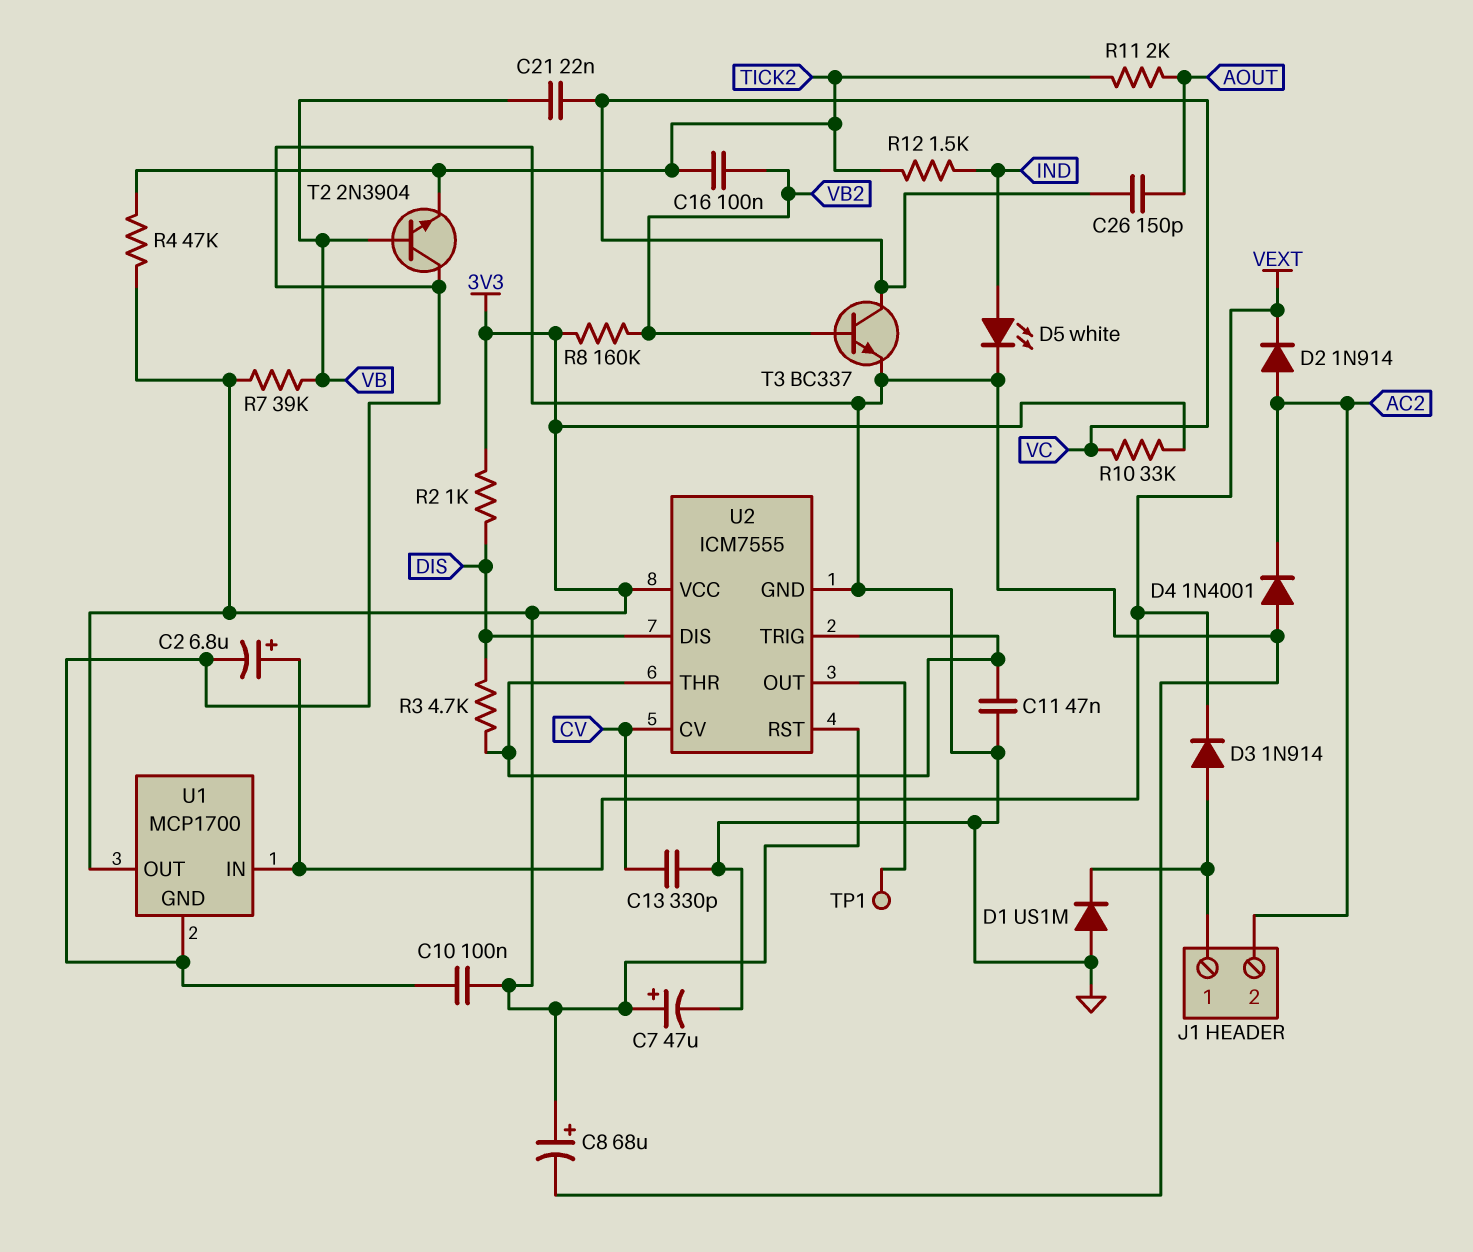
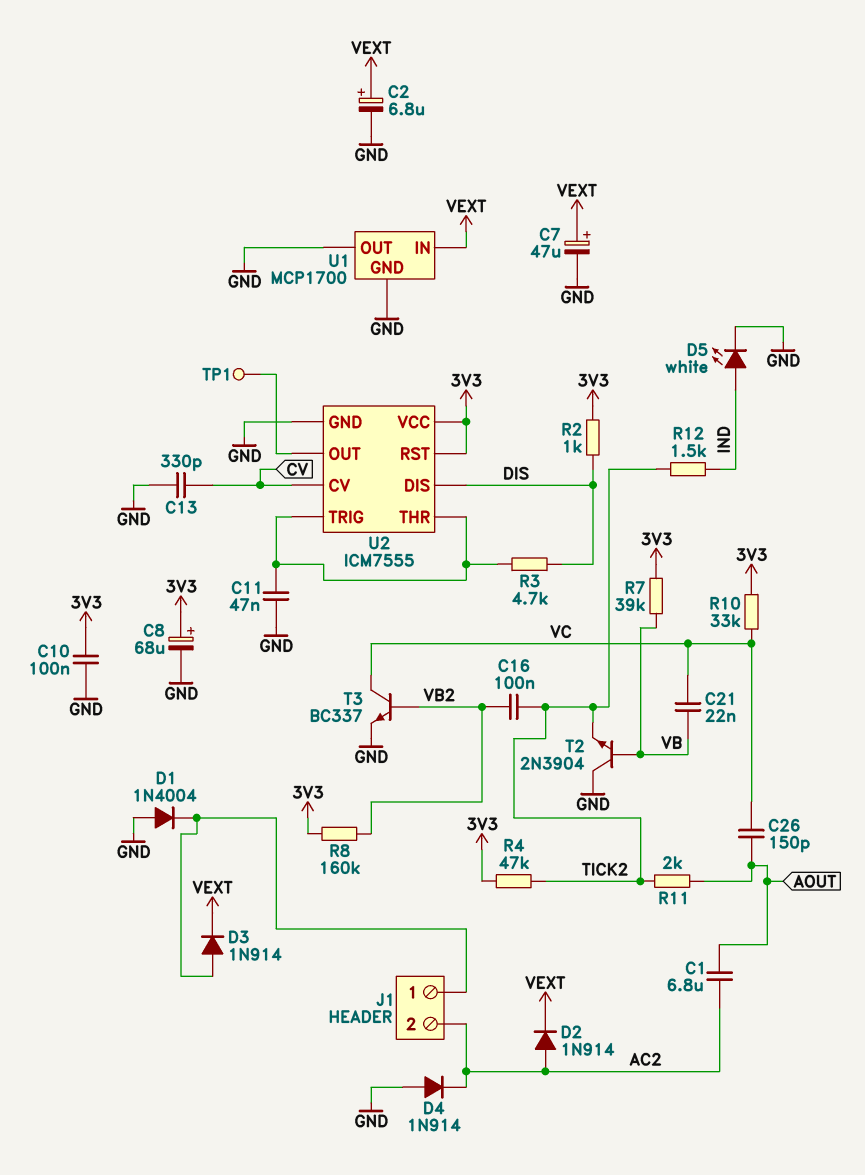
C1: none -> 6.8uF (AC2, AOUT)
C7: 47uF (plus 3V3, minus GND) -> 47uF (plus VEXT, minus GND)
D1: diode US1M (A GND, K J1/1) -> diode 1N4004 (A GND, K J1/1)
D4: diode 1N4001 (A GND, K AC2) -> diode 1N914 (A GND, K AC2)
U1 pin OUT: 3V3 -> GND

